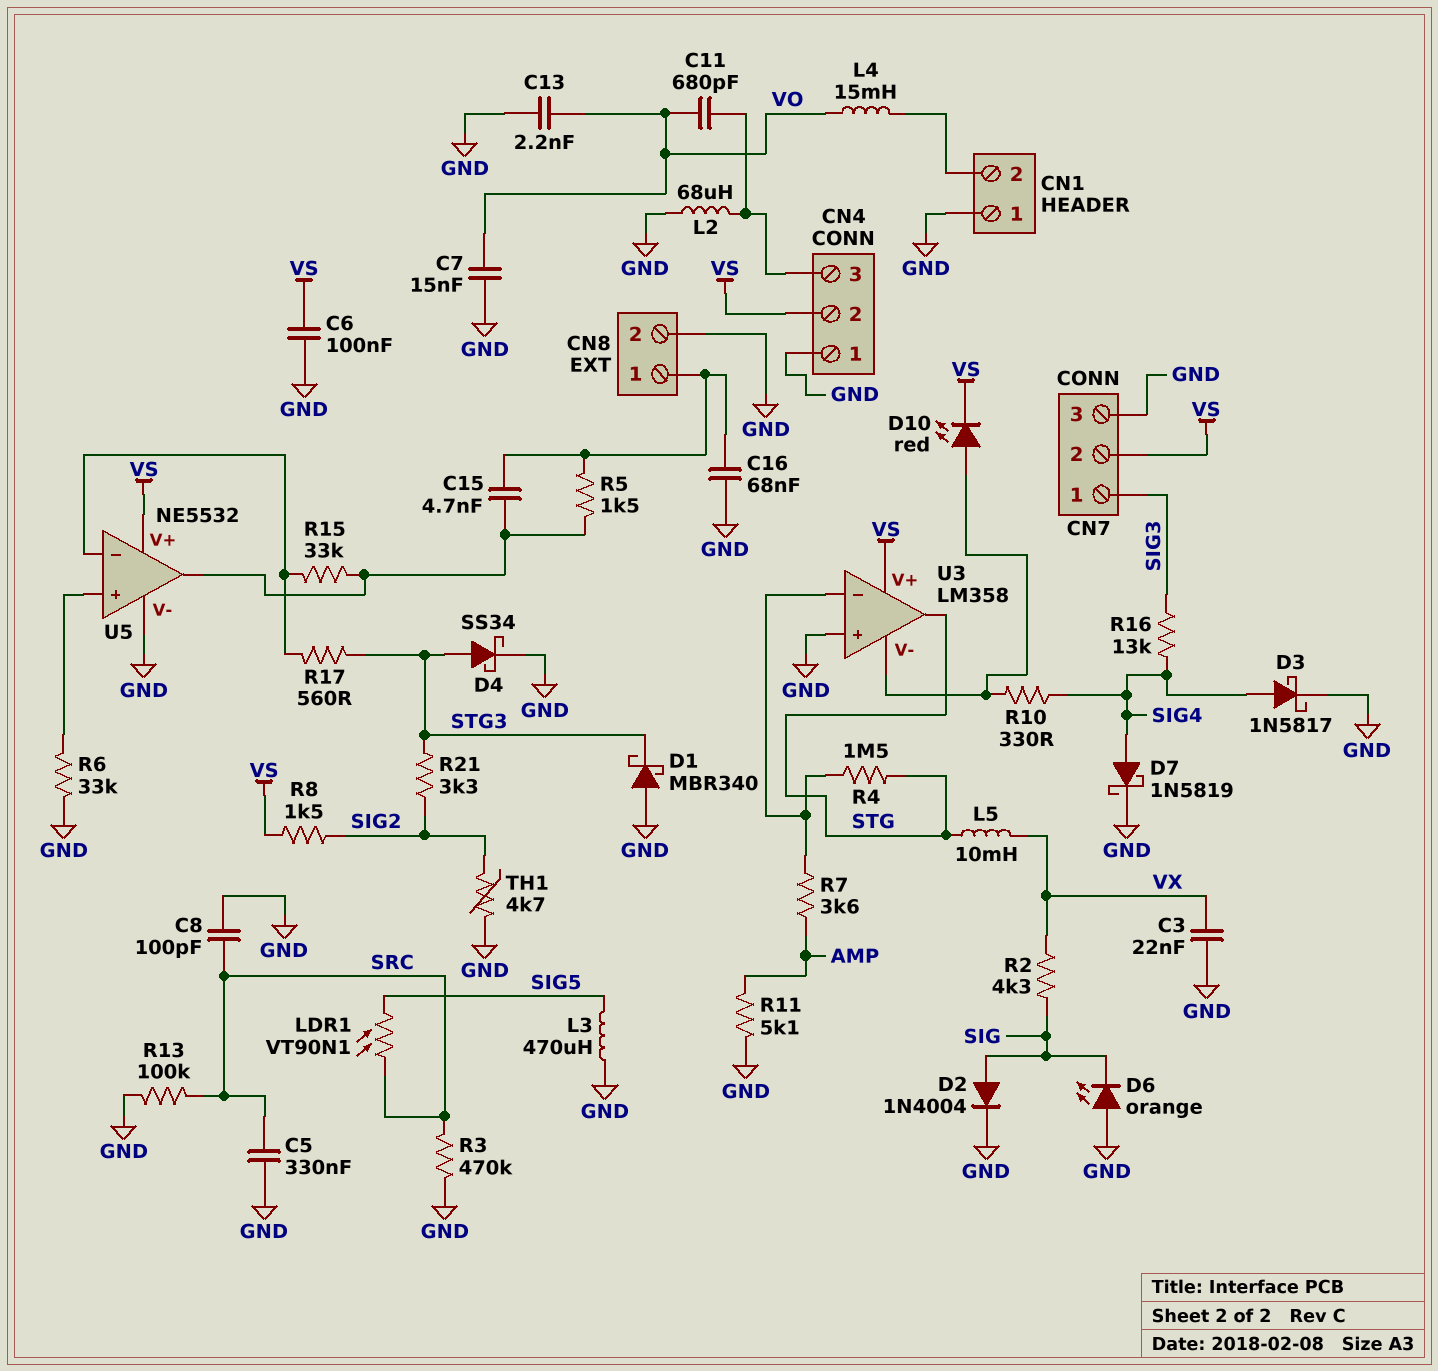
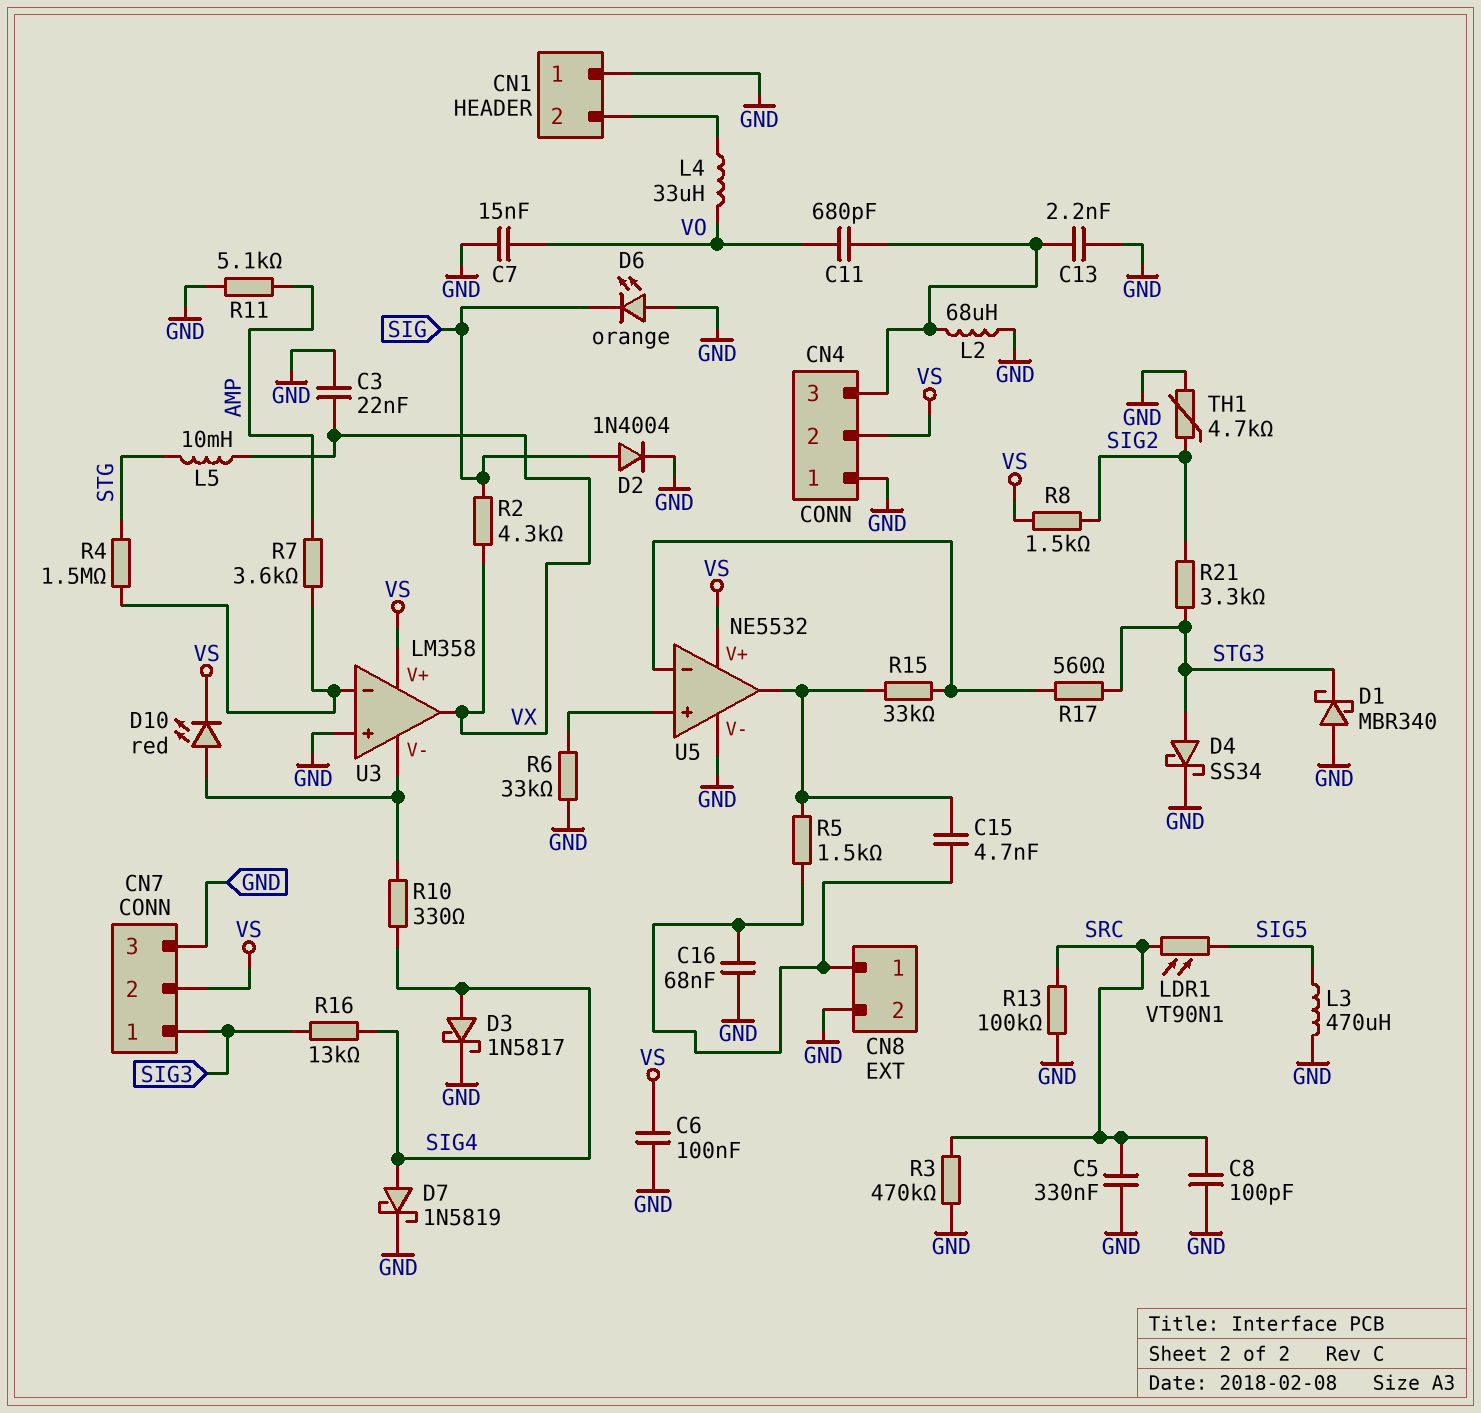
C13: 2.2nF (GND, VO) -> 2.2nF (CN4/3, GND)
L4: 15mH (CN1/2, VO) -> 33uH (CN1/2, VO)
U3 pin out: STG -> VX

